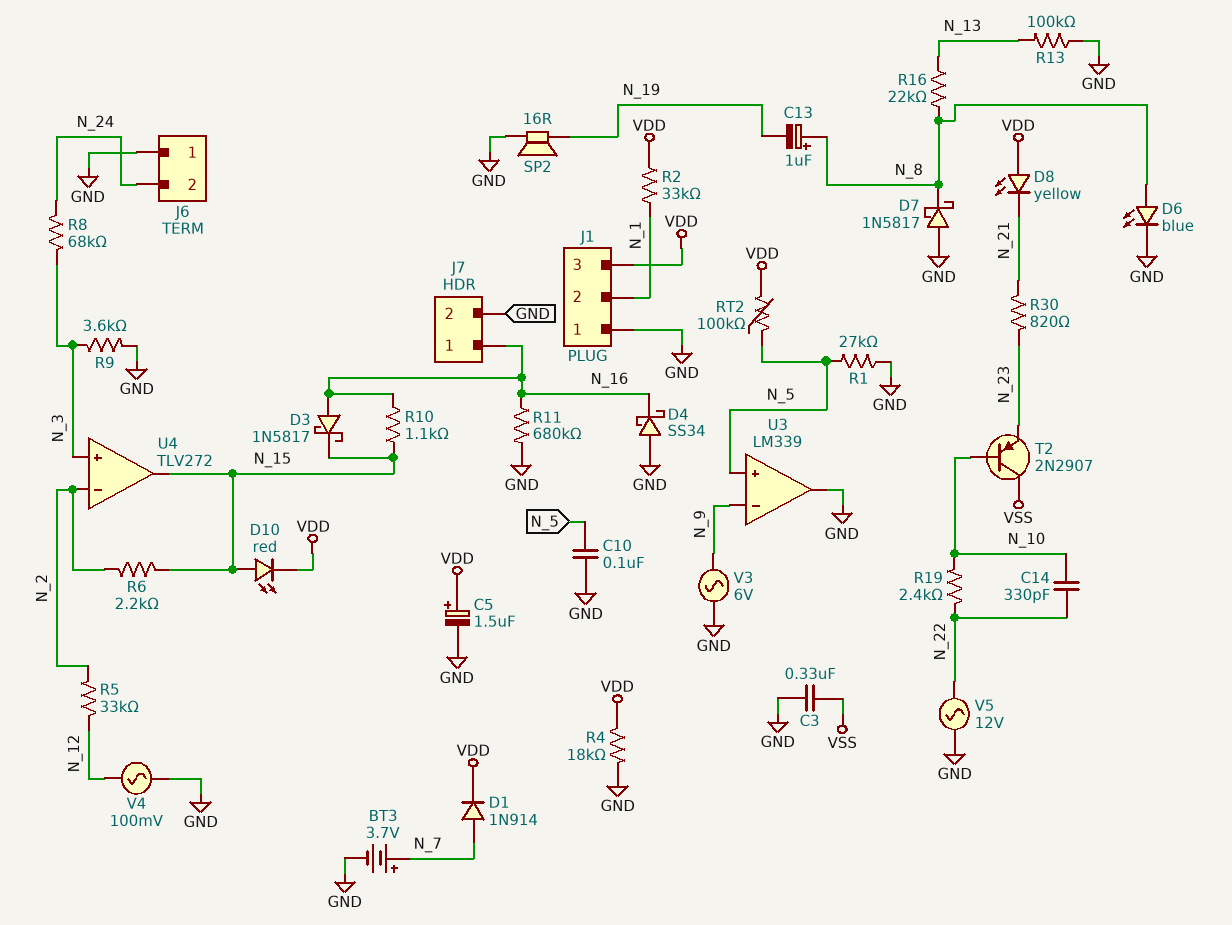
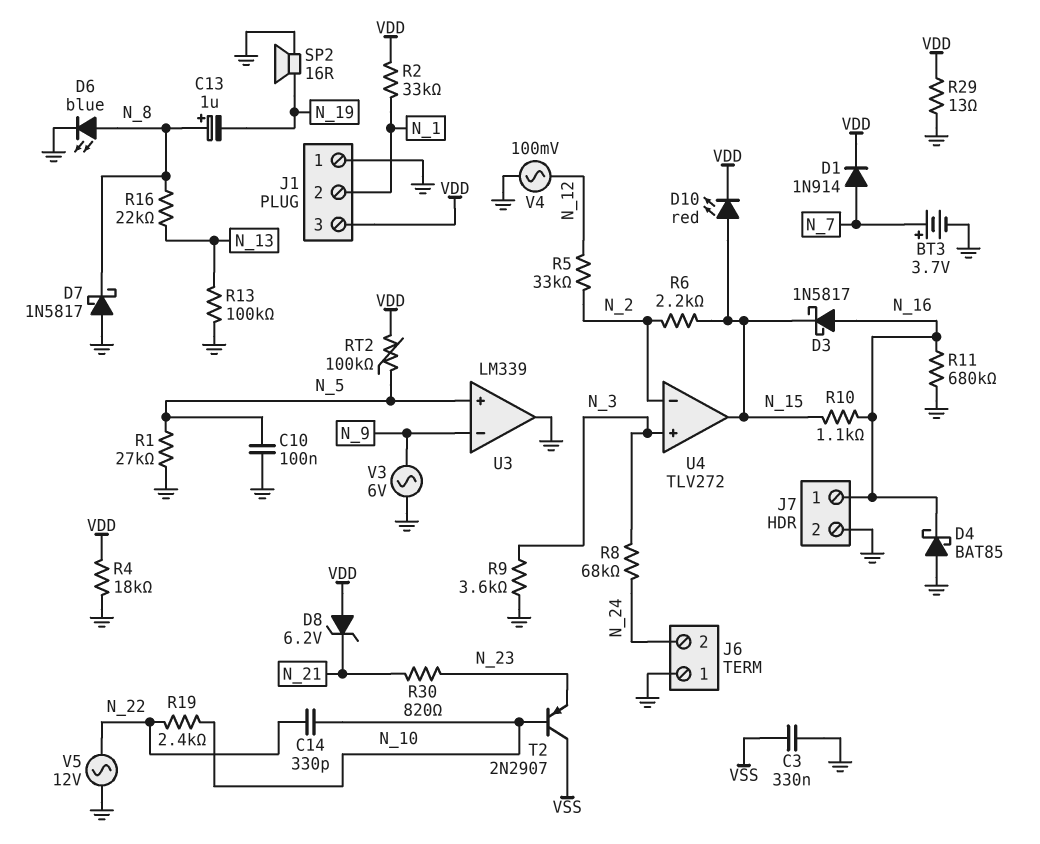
C5: 1.5uF (plus VDD, minus GND) -> none
D4: schottky SS34 (A GND, K N_16) -> schottky BAT85 (A GND, K N_16)
D8: LED yellow (A VDD, K N_21) -> zener 6.2V (A VDD, K N_21)
R29: none -> 13 (GND, VDD)

